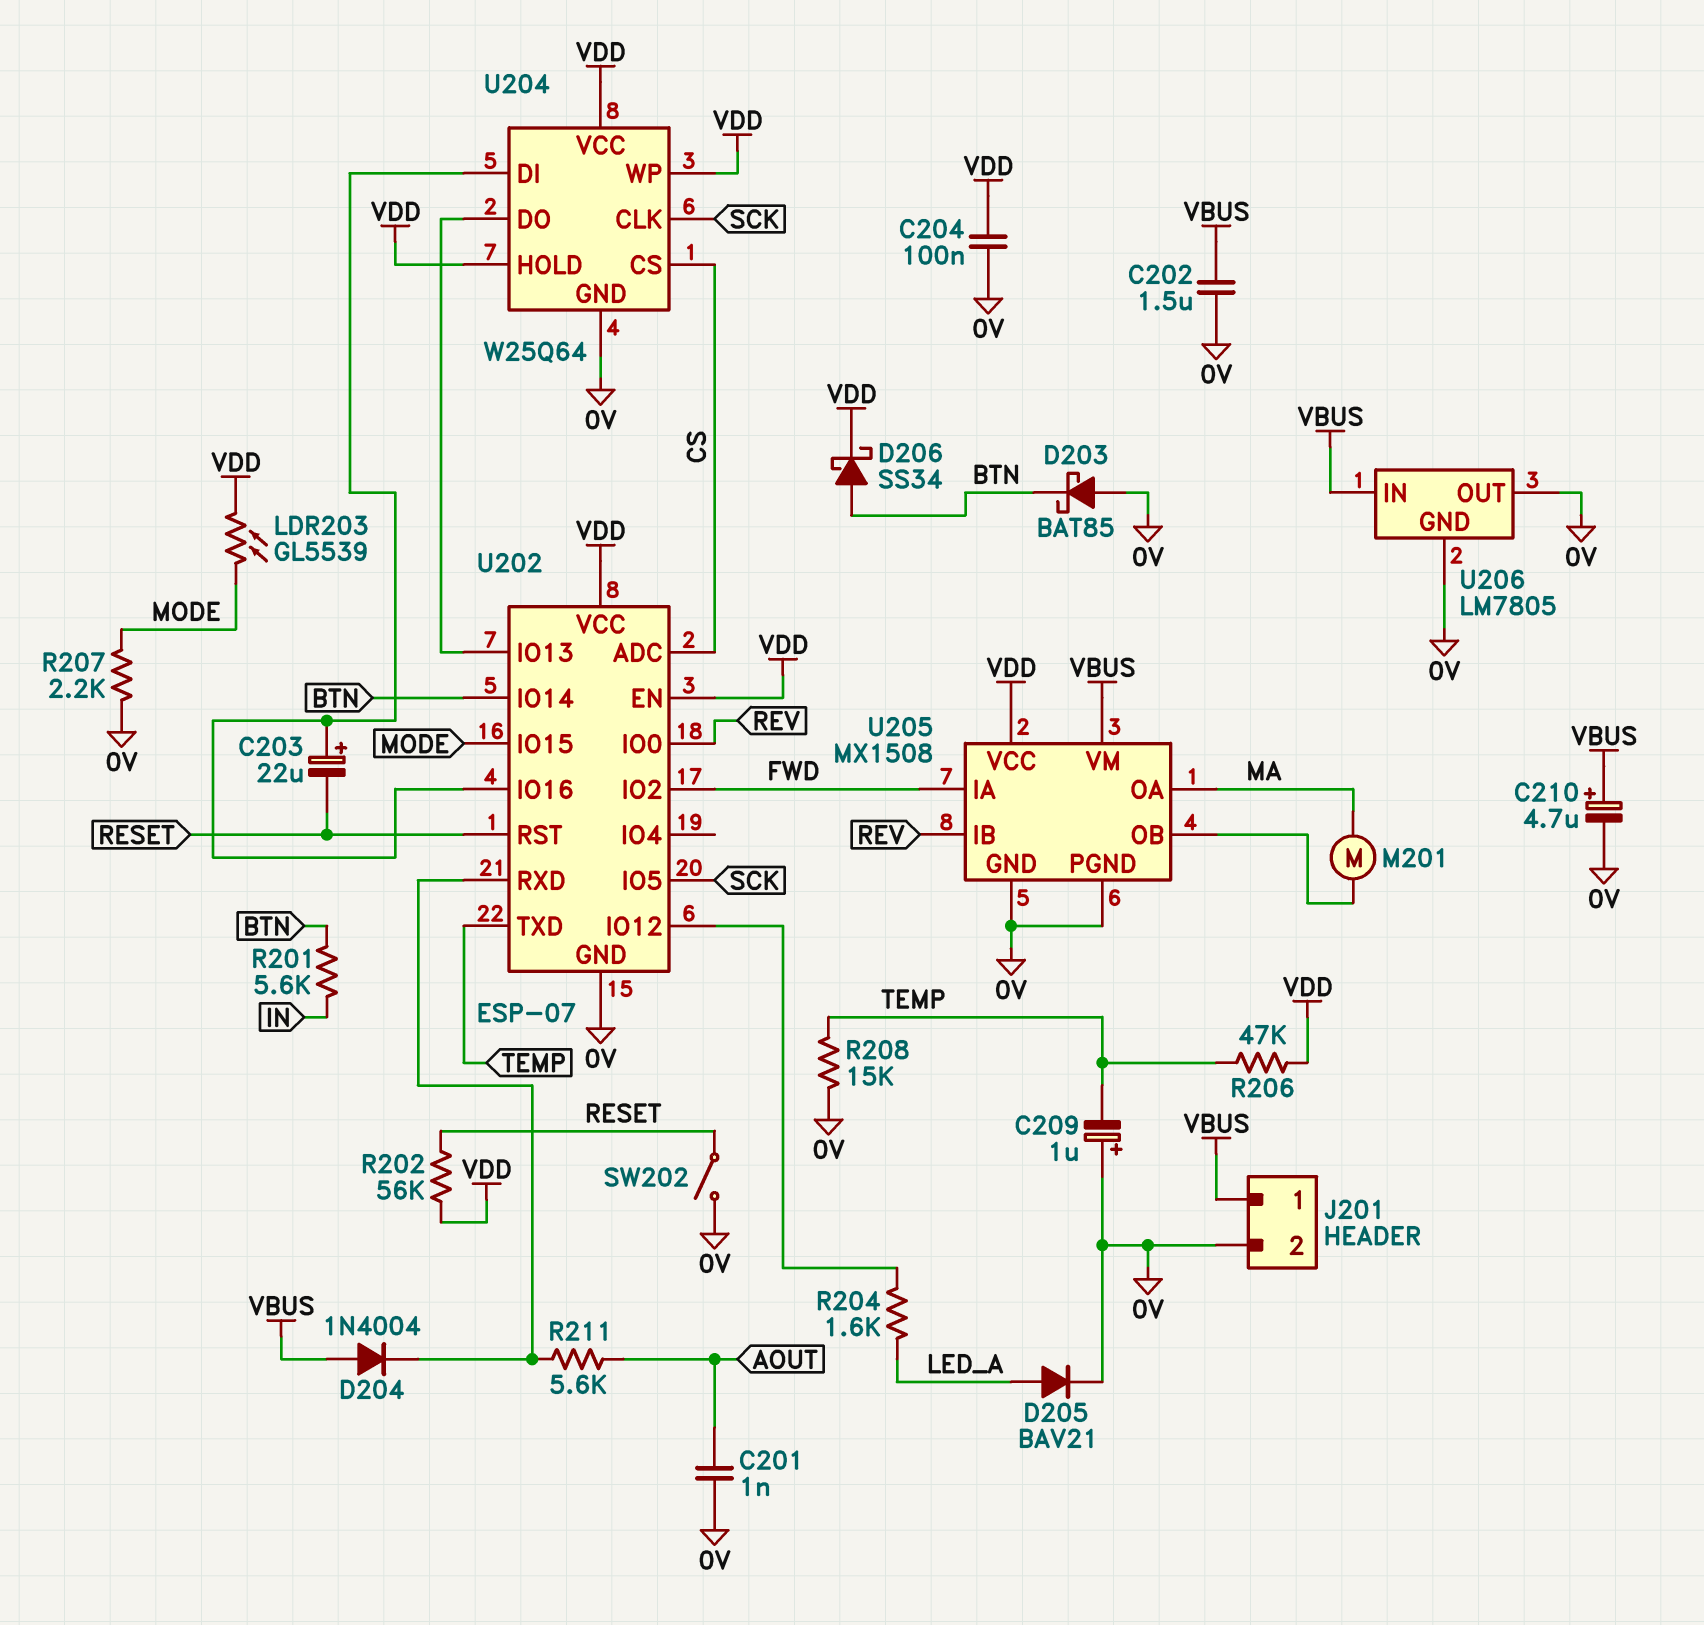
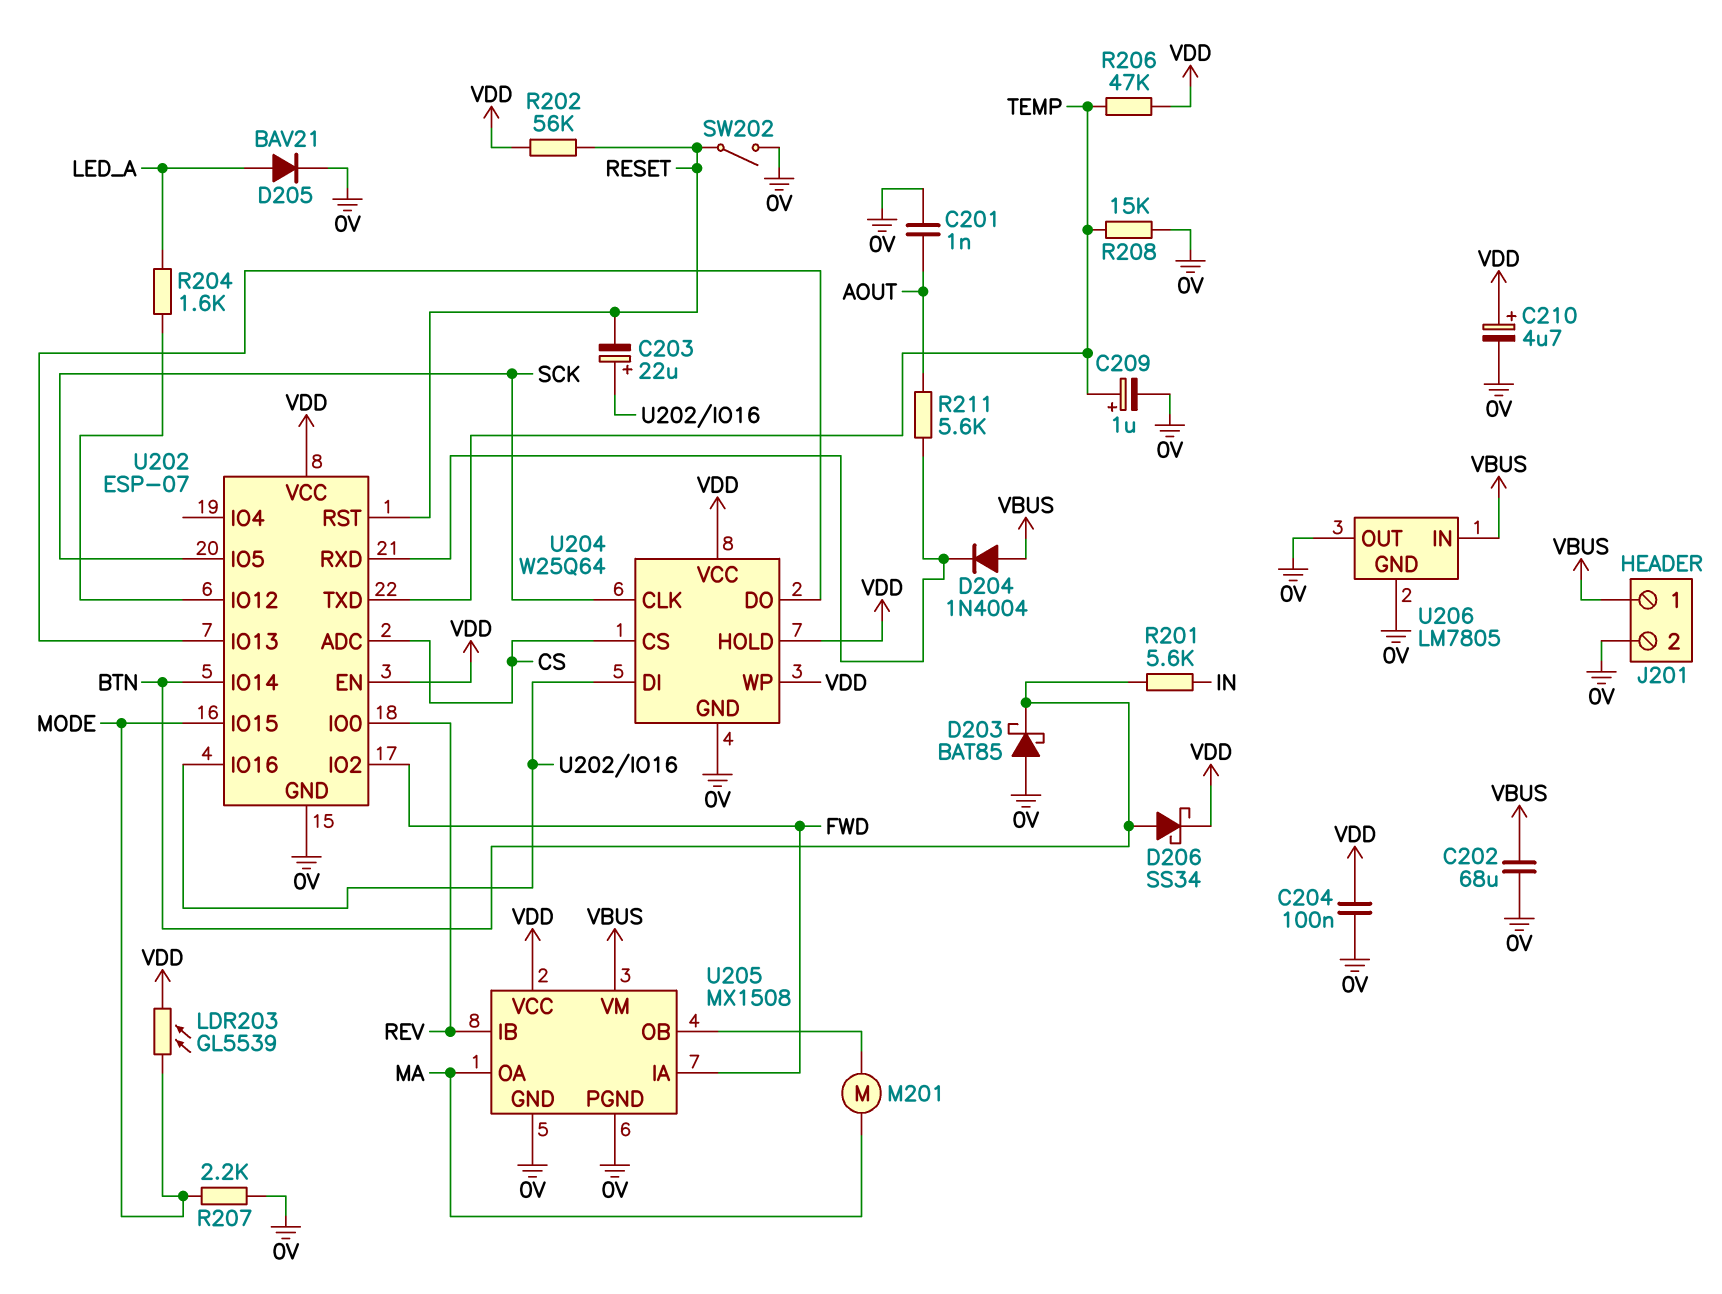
C202: 1.5uF (0V, VBUS) -> 68uF (0V, VBUS)
C209: 1uF (plus 0V, minus TEMP) -> 1uF (plus TEMP, minus 0V)
C210: 4.7uF (plus VBUS, minus 0V) -> 4.7uF (plus VDD, minus 0V)

